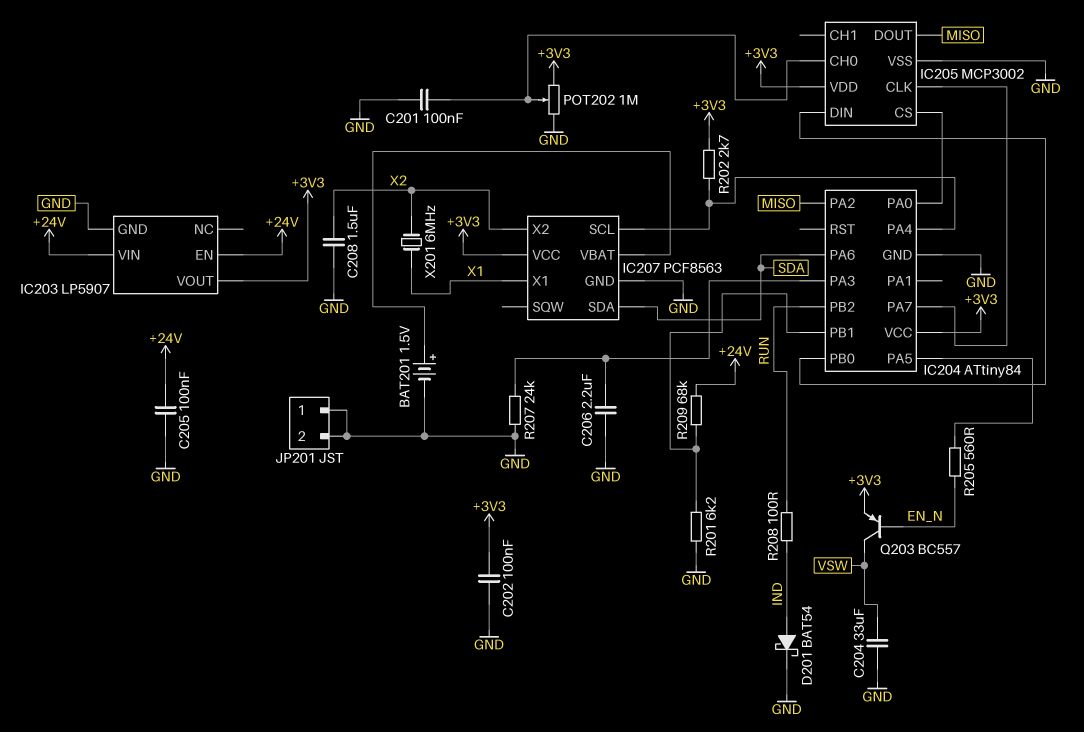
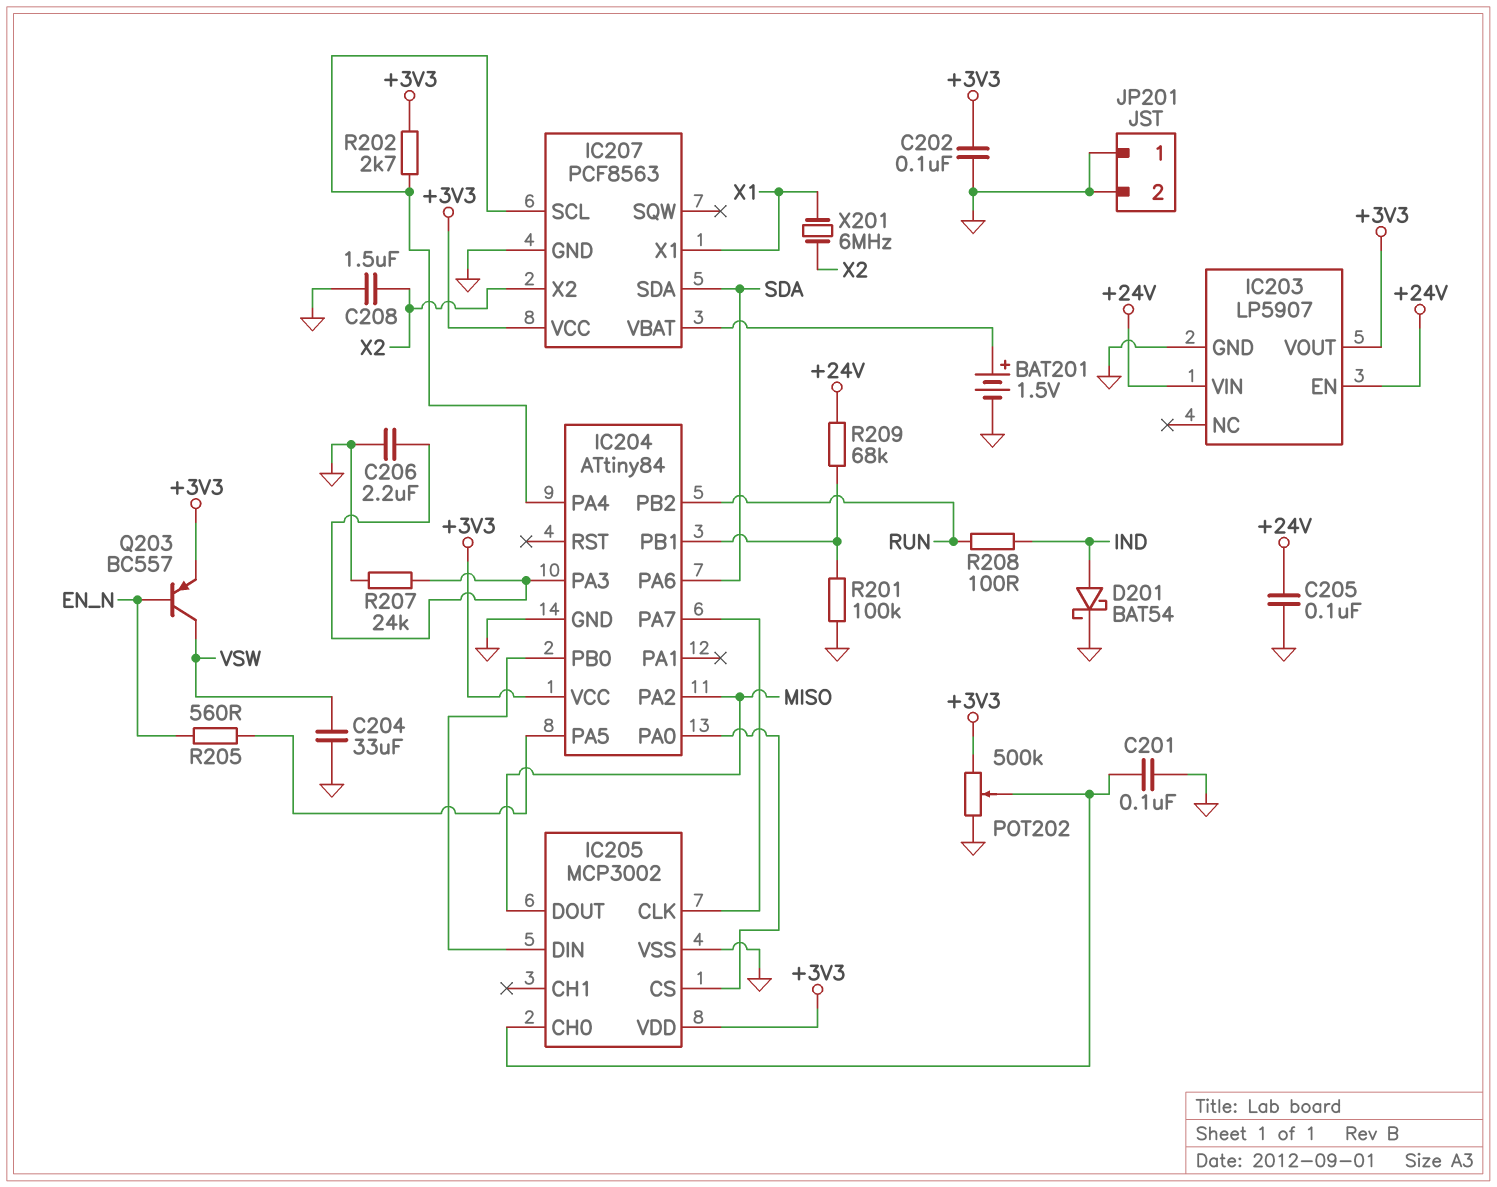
POT202: 1M (+3V3, GND, wiper IC205/CH0) -> 500k (+3V3, GND, wiper IC205/CH0)
R201: 6.2k (GND, IC204/PB1) -> 100k (GND, IC204/PB1)

